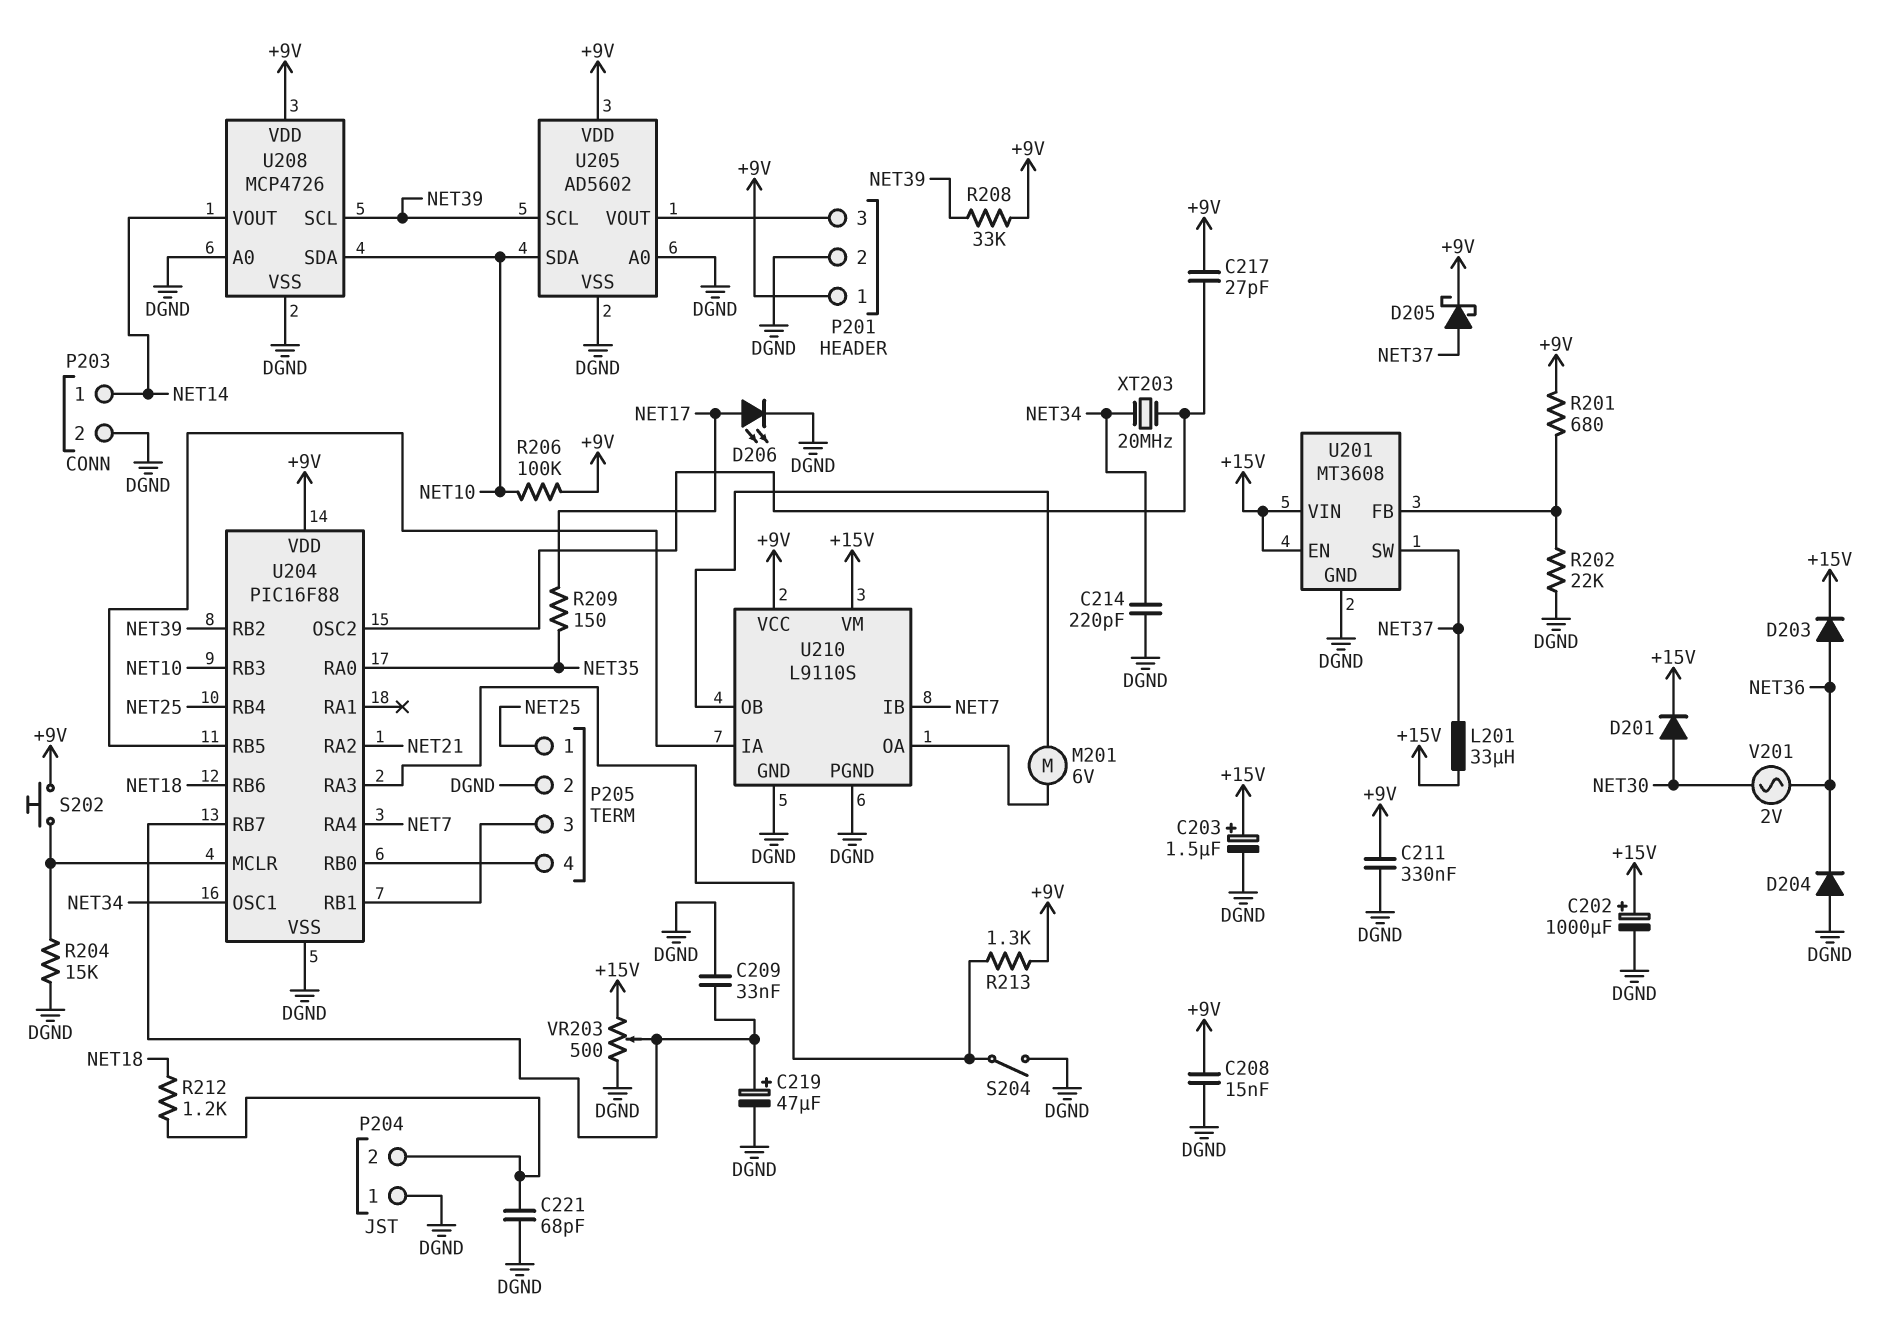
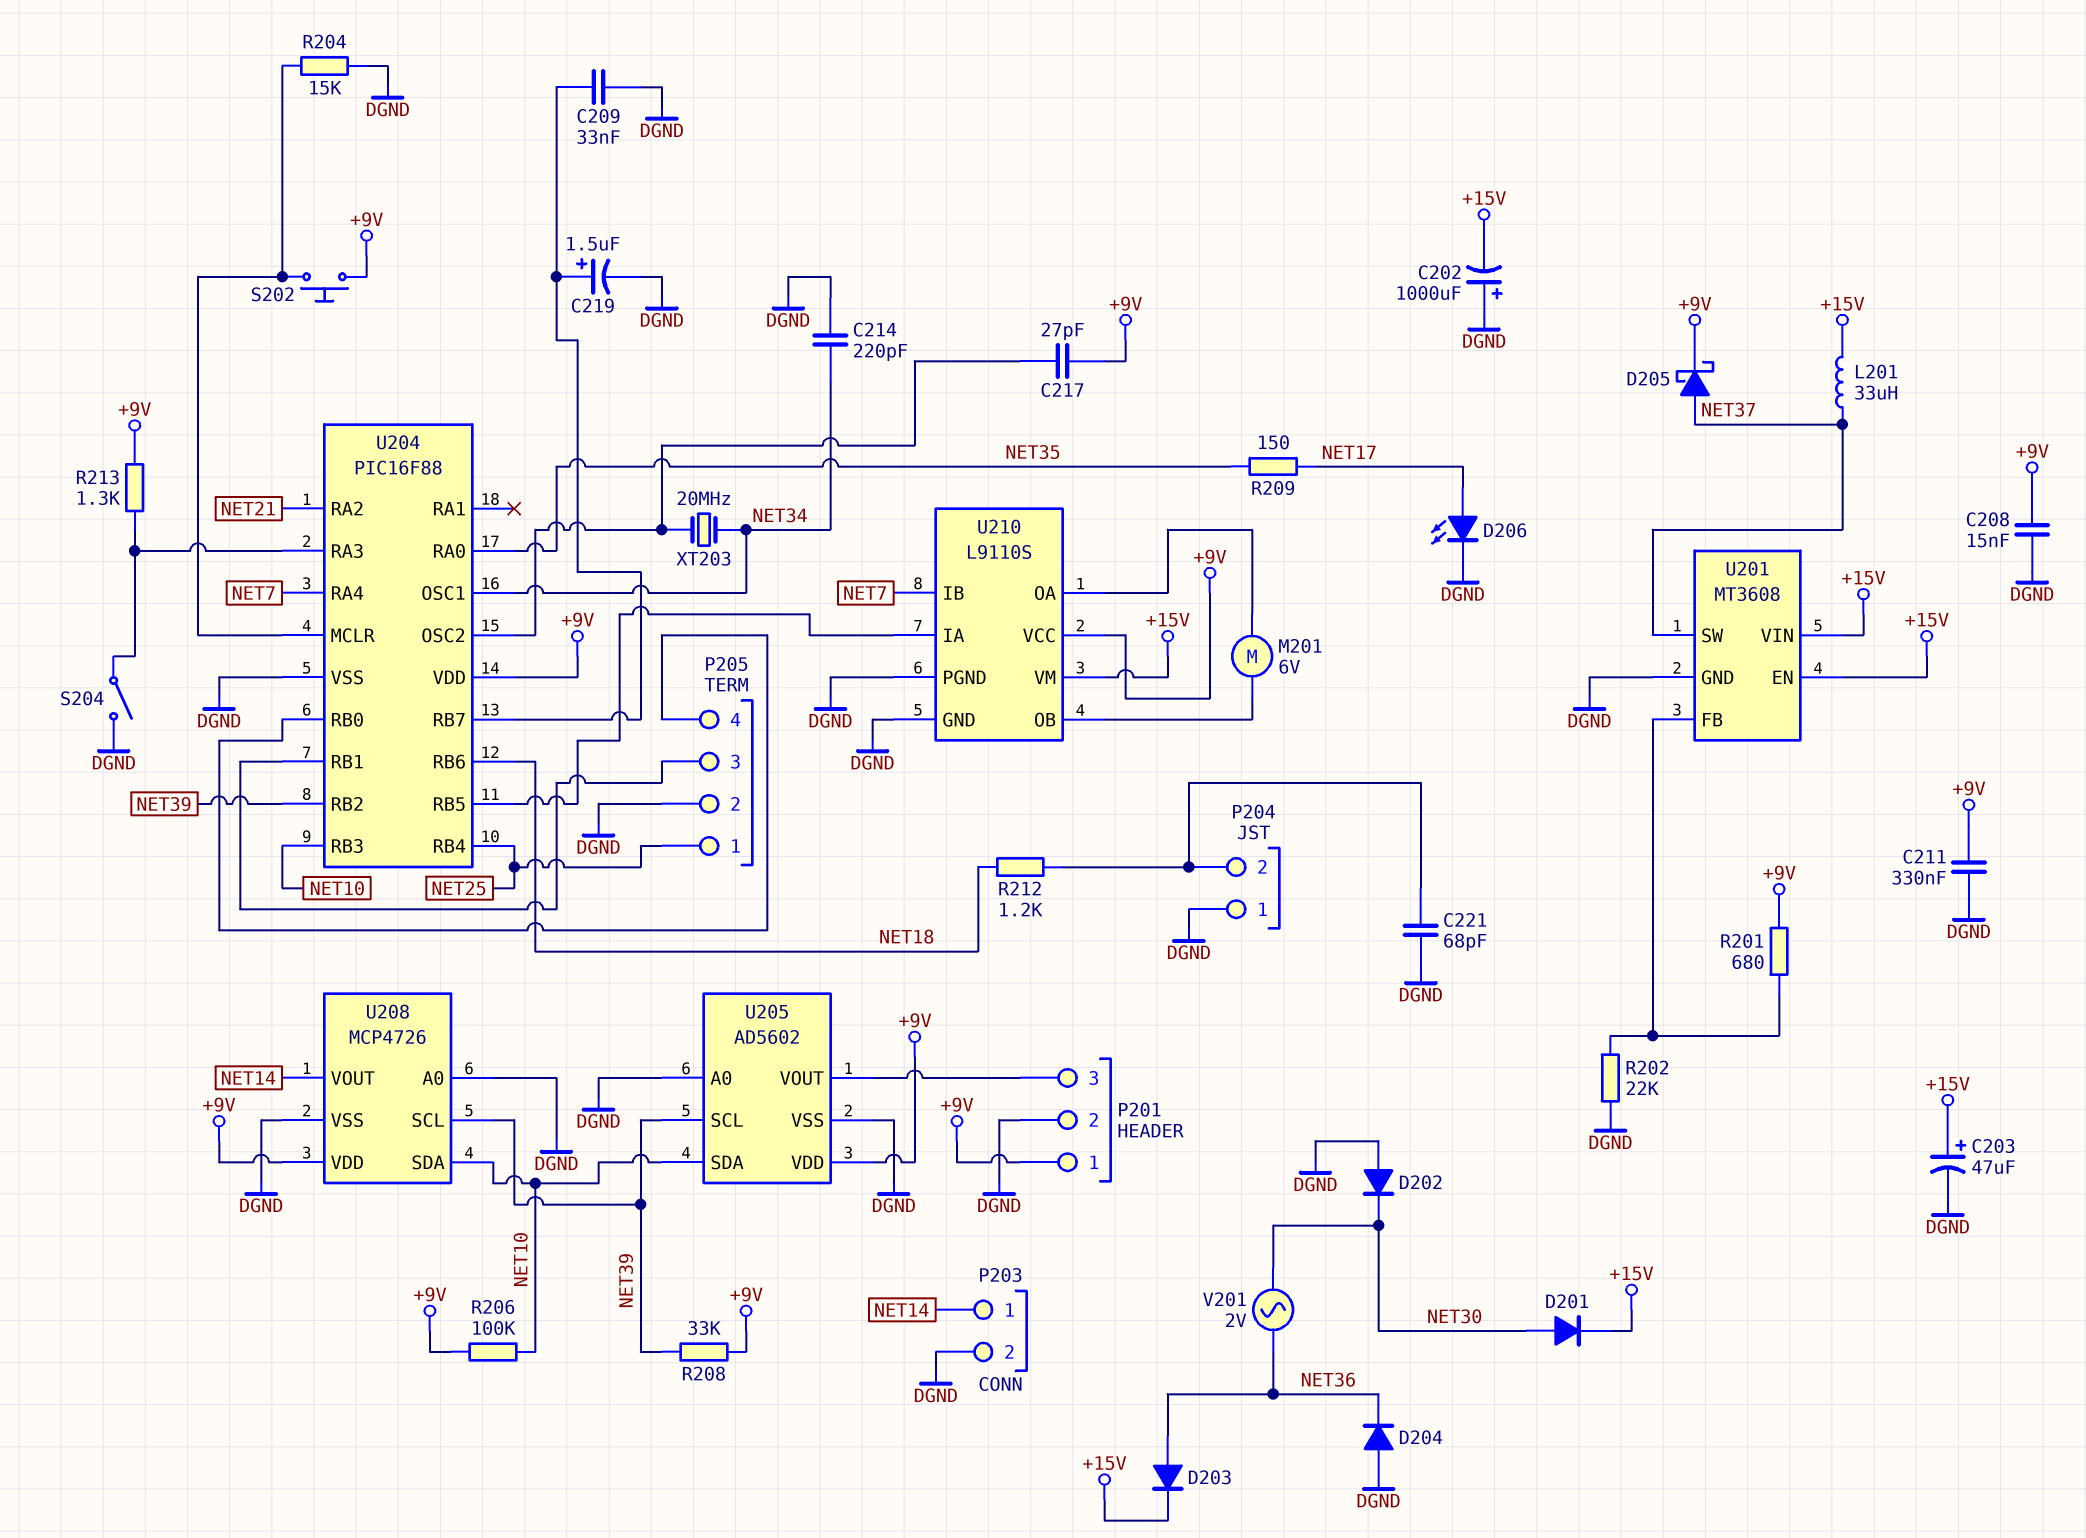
C202: 1000uF (plus +15V, minus DGND) -> 1000uF (plus DGND, minus +15V)
C203: 1.5uF (plus +15V, minus DGND) -> 47uF (plus +15V, minus DGND)
C219: 47uF (plus U204/RB7, minus DGND) -> 1.5uF (plus U204/RB7, minus DGND)
D202: none -> diode (A DGND, K NET30)
VR203: 500 (+15V, DGND, wiper U204/RB7) -> none

